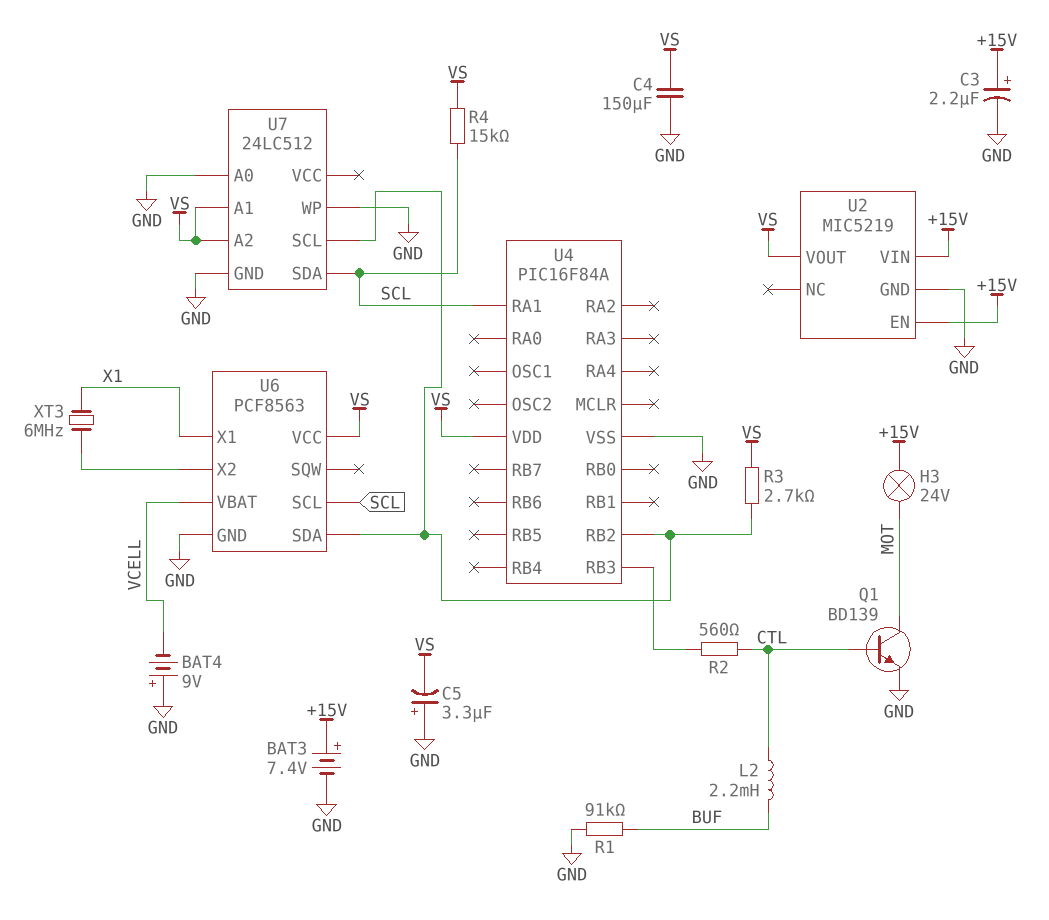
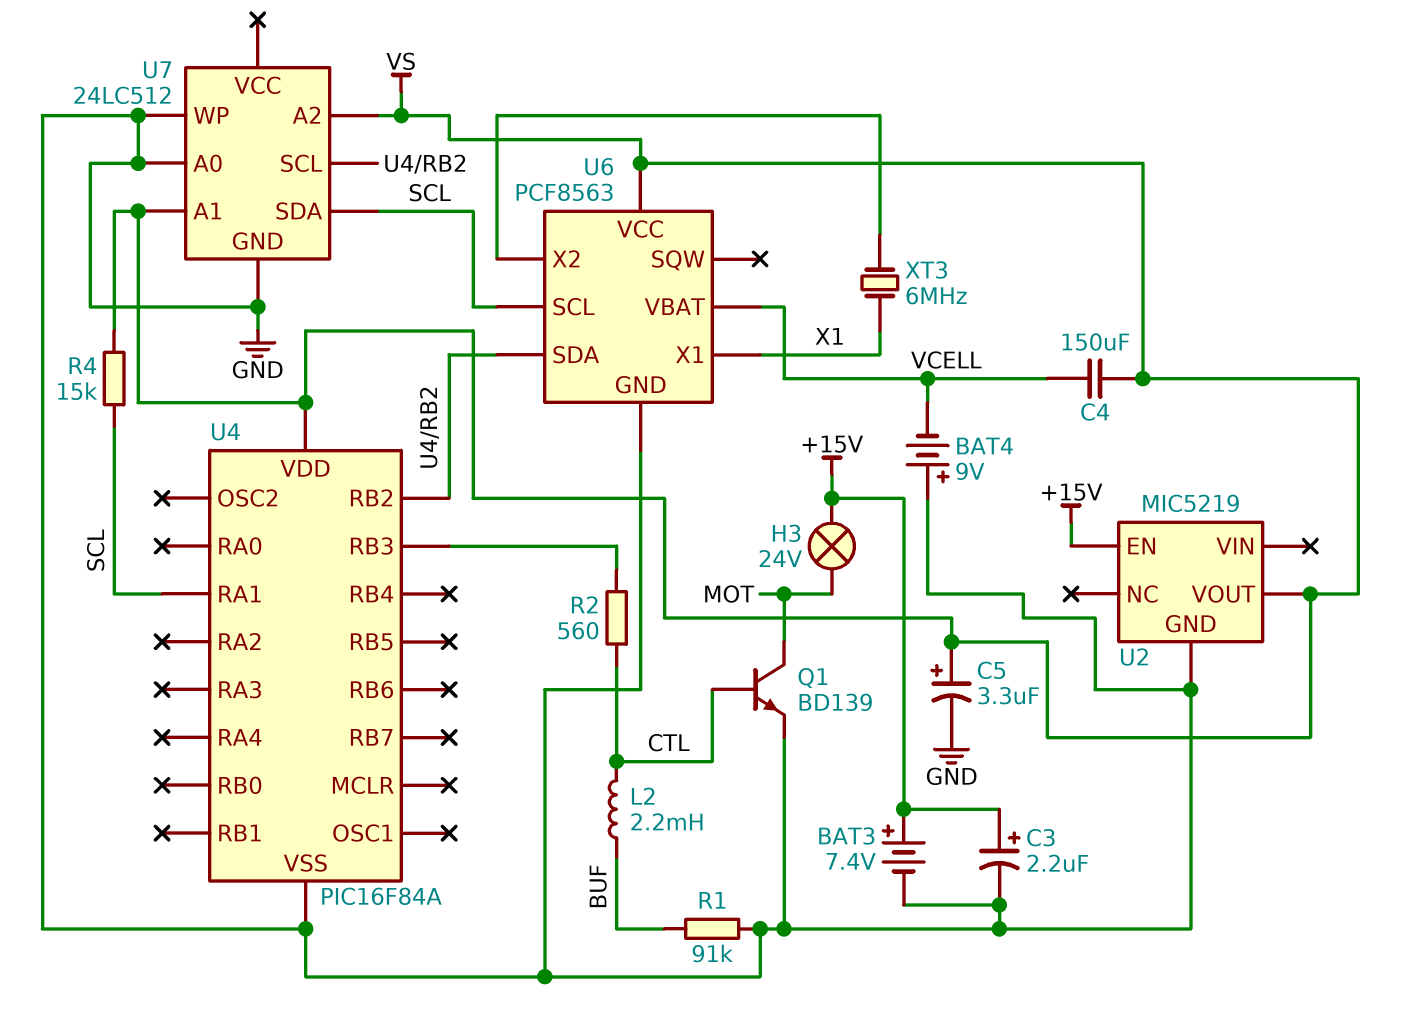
C4: 150uF (GND, VS) -> 150uF (VCELL, VS)
C5: 3.3uF (plus GND, minus VS) -> 3.3uF (plus VS, minus GND)
R3: 2.7k (U4/RB2, VS) -> none
U2 pin VIN: +15V -> none

